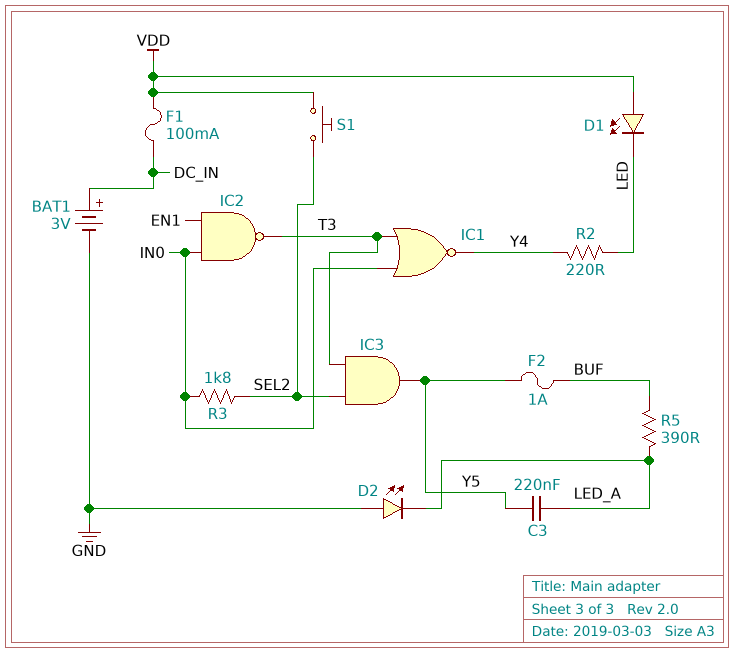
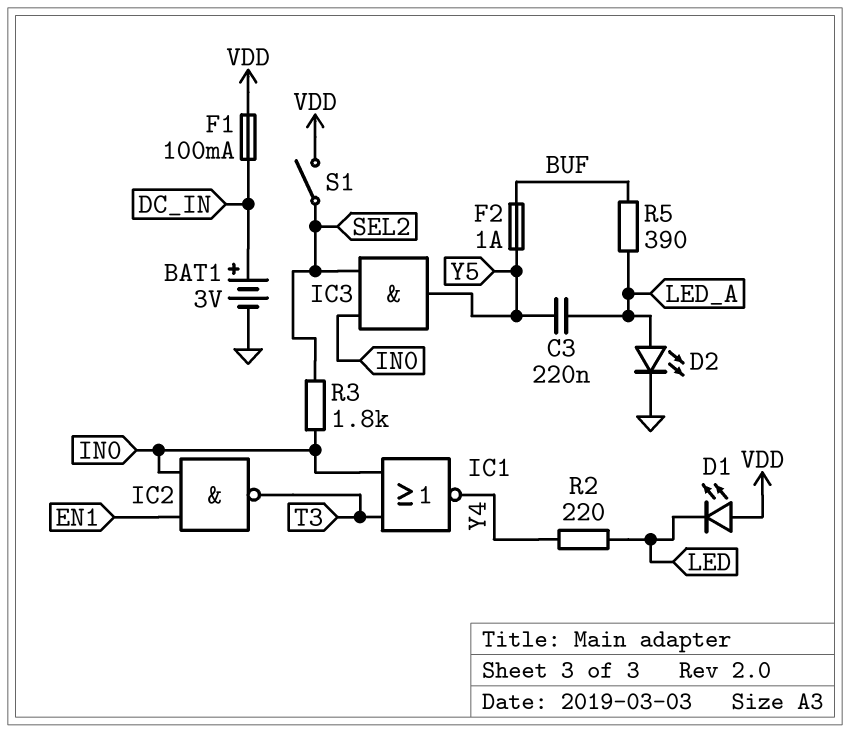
D2: LED (A GND, K LED_A) -> LED (A LED_A, K GND)
IC3: AND (in SEL2, in T3, out Y5) -> AND (in IN0, in SEL2, out Y5)
S1: button (SEL2, VDD) -> switch (SEL2, VDD)

